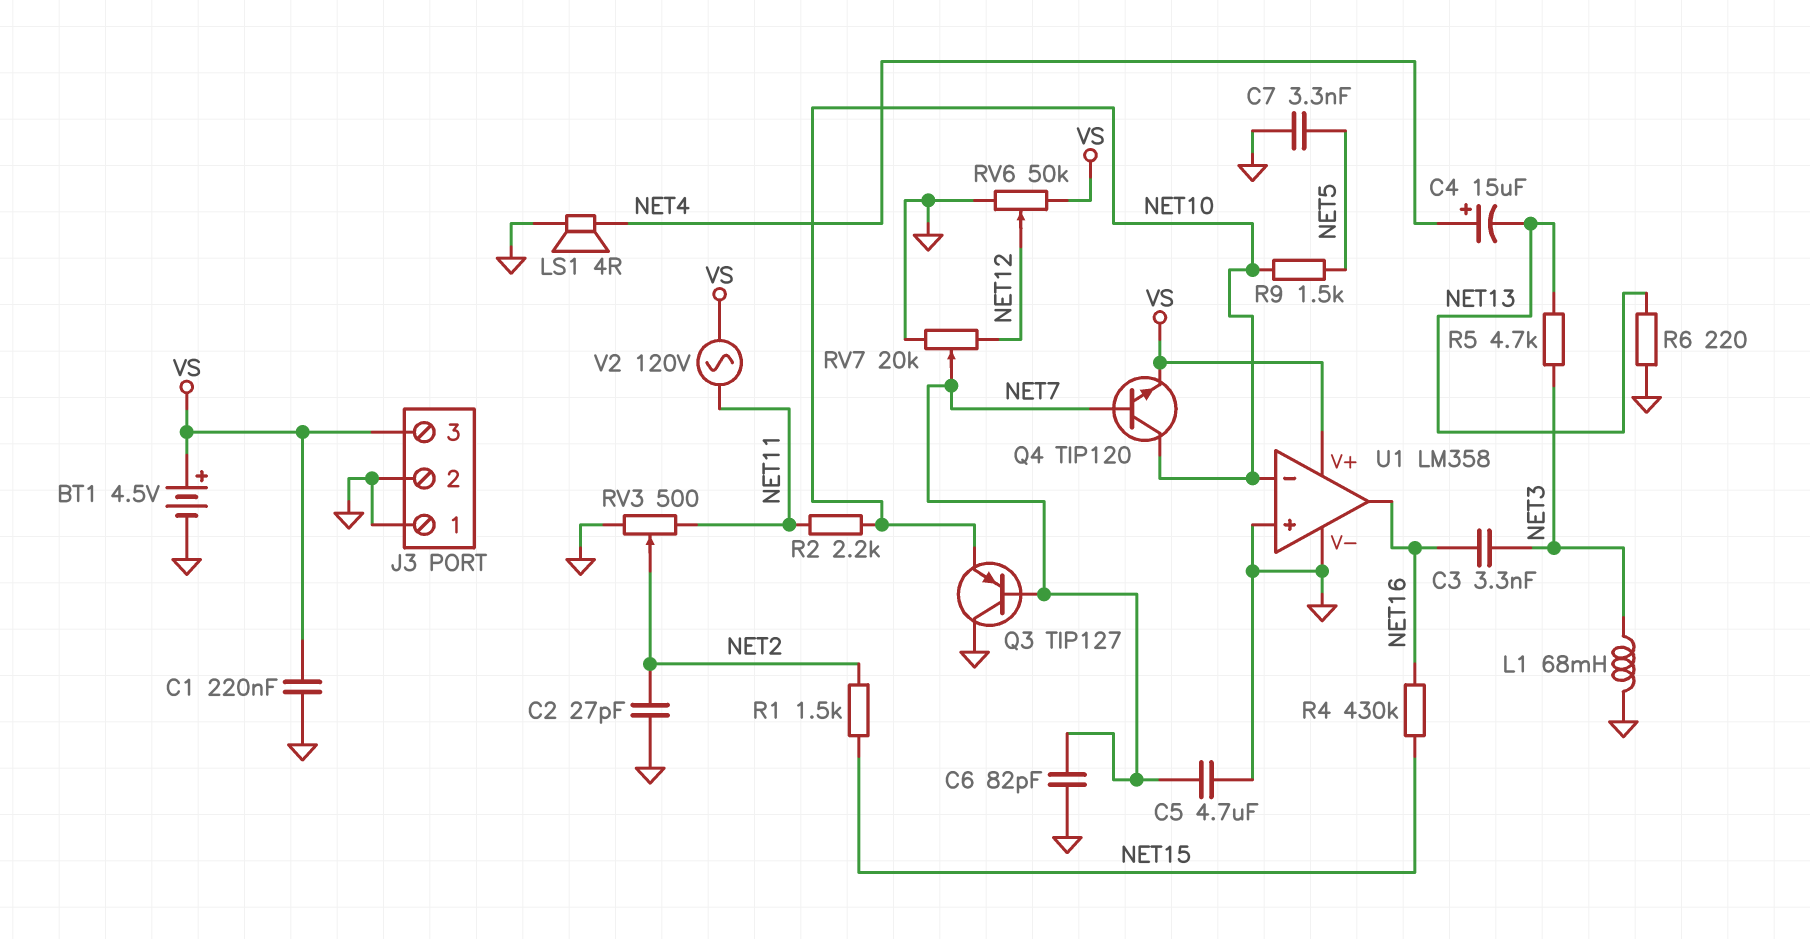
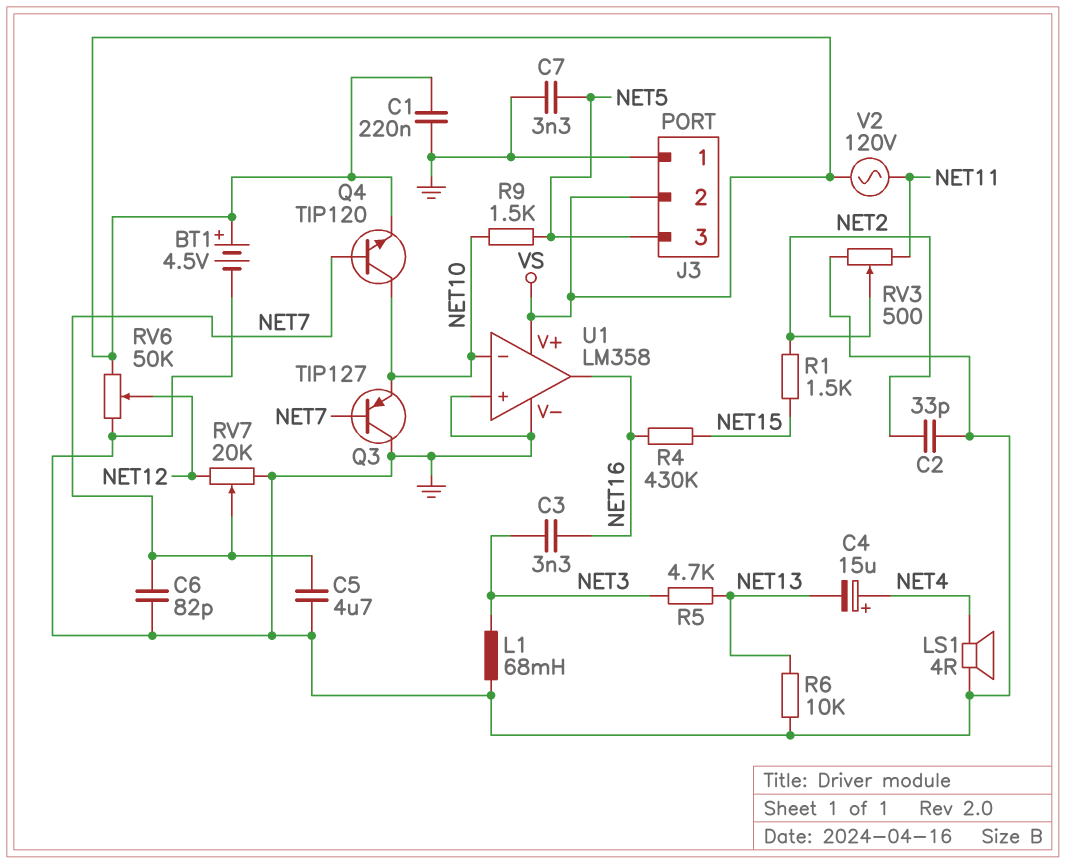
C2: 27pF (GND, NET2) -> 33pF (GND, NET2)
J3 pin 2: GND -> VS
J3 pin 3: VS -> NET5
R2: 2.2k (NET10, NET11) -> none
R6: 220 (GND, NET13) -> 10k (GND, NET13)

